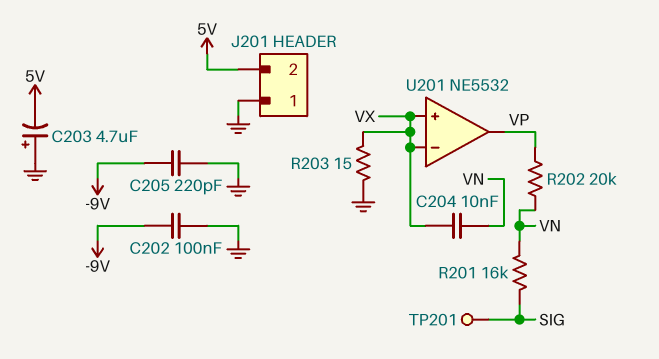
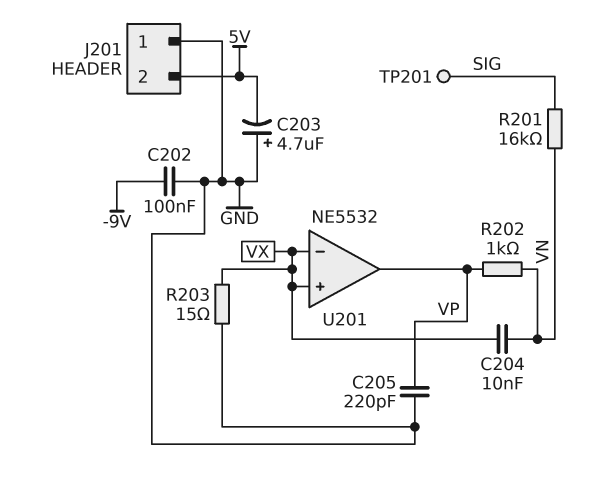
C205: 220pF (-9V, GND) -> 220pF (GND, VP)
R202: 20k (VN, VP) -> 1k (VN, VP)

